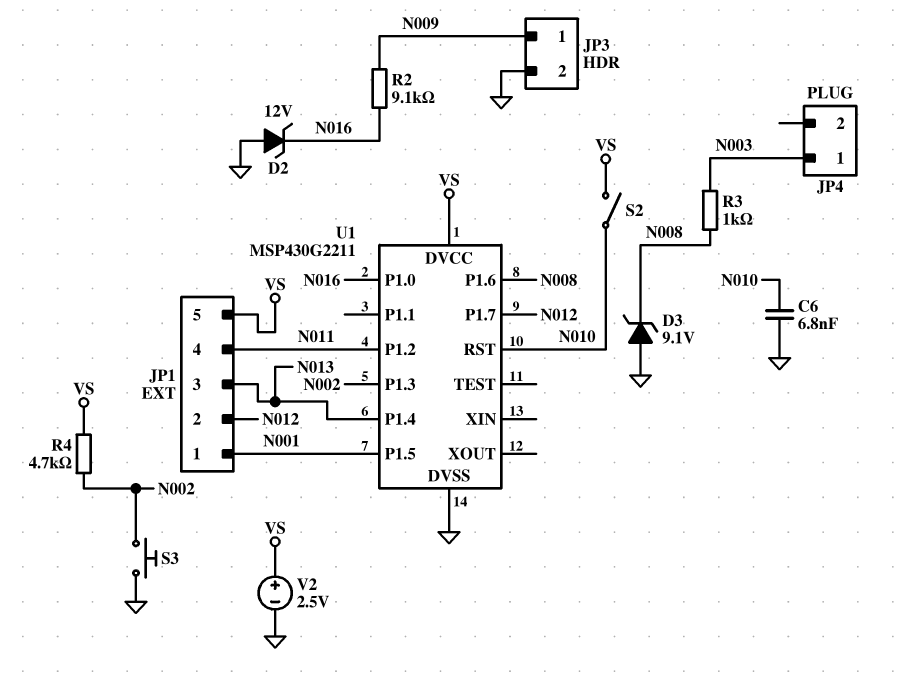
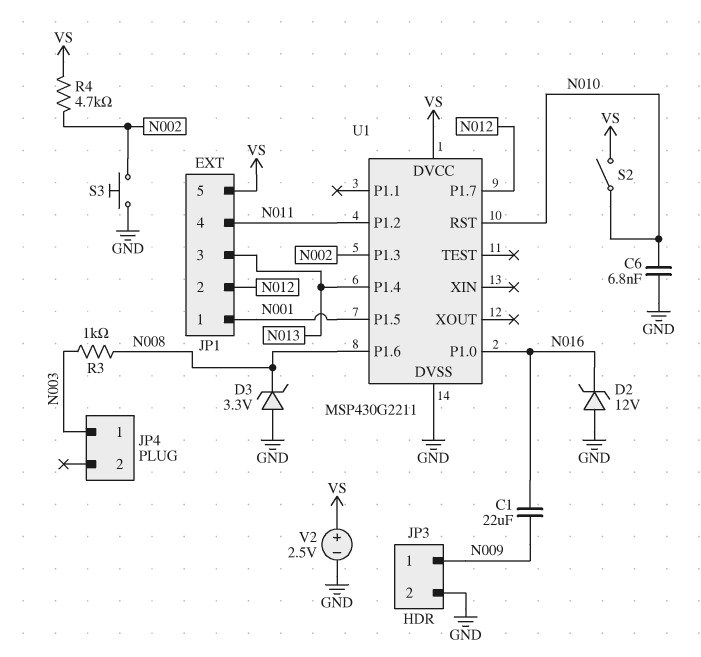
C1: none -> 22uF (N009, N016)
D3: zener 9.1V (A GND, K N008) -> zener 3.3V (A GND, K N008)
R2: 9.1k (N009, N016) -> none

